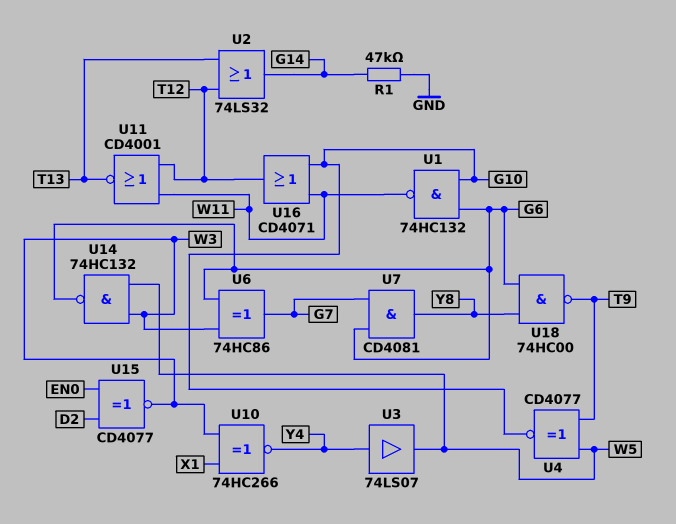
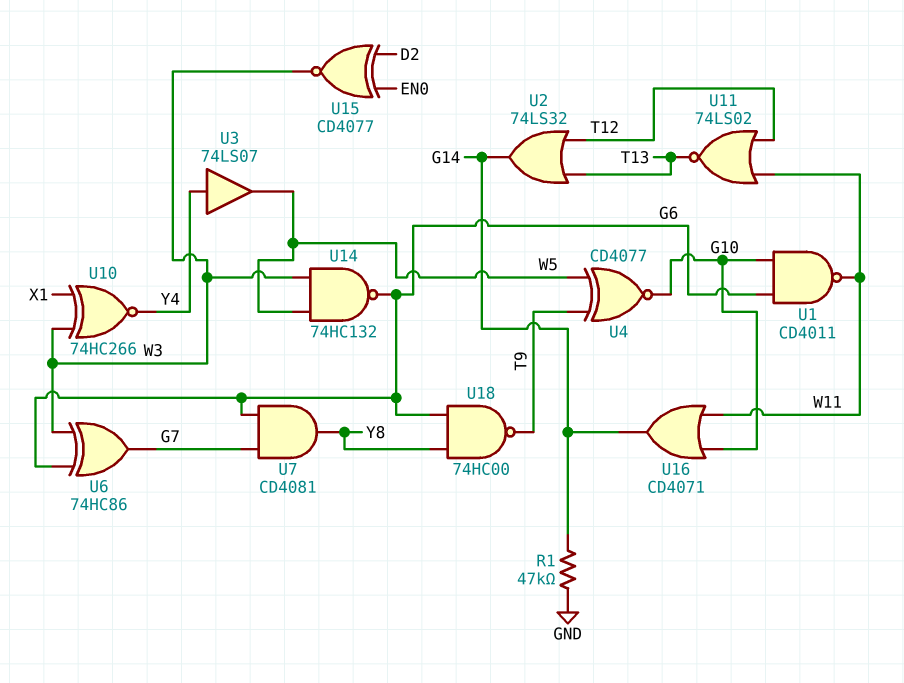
U1: NAND 74HC132 (in G6, in G10, out W11) -> NAND CD4011 (in G6, in G10, out W11)
U11: NOR CD4001 (in T12, in W11, out T13) -> NOR 74LS02 (in T12, in W11, out T13)
U16: OR CD4071 (in G10, in W11, out T12) -> OR CD4071 (in G10, in W11, out G14)

